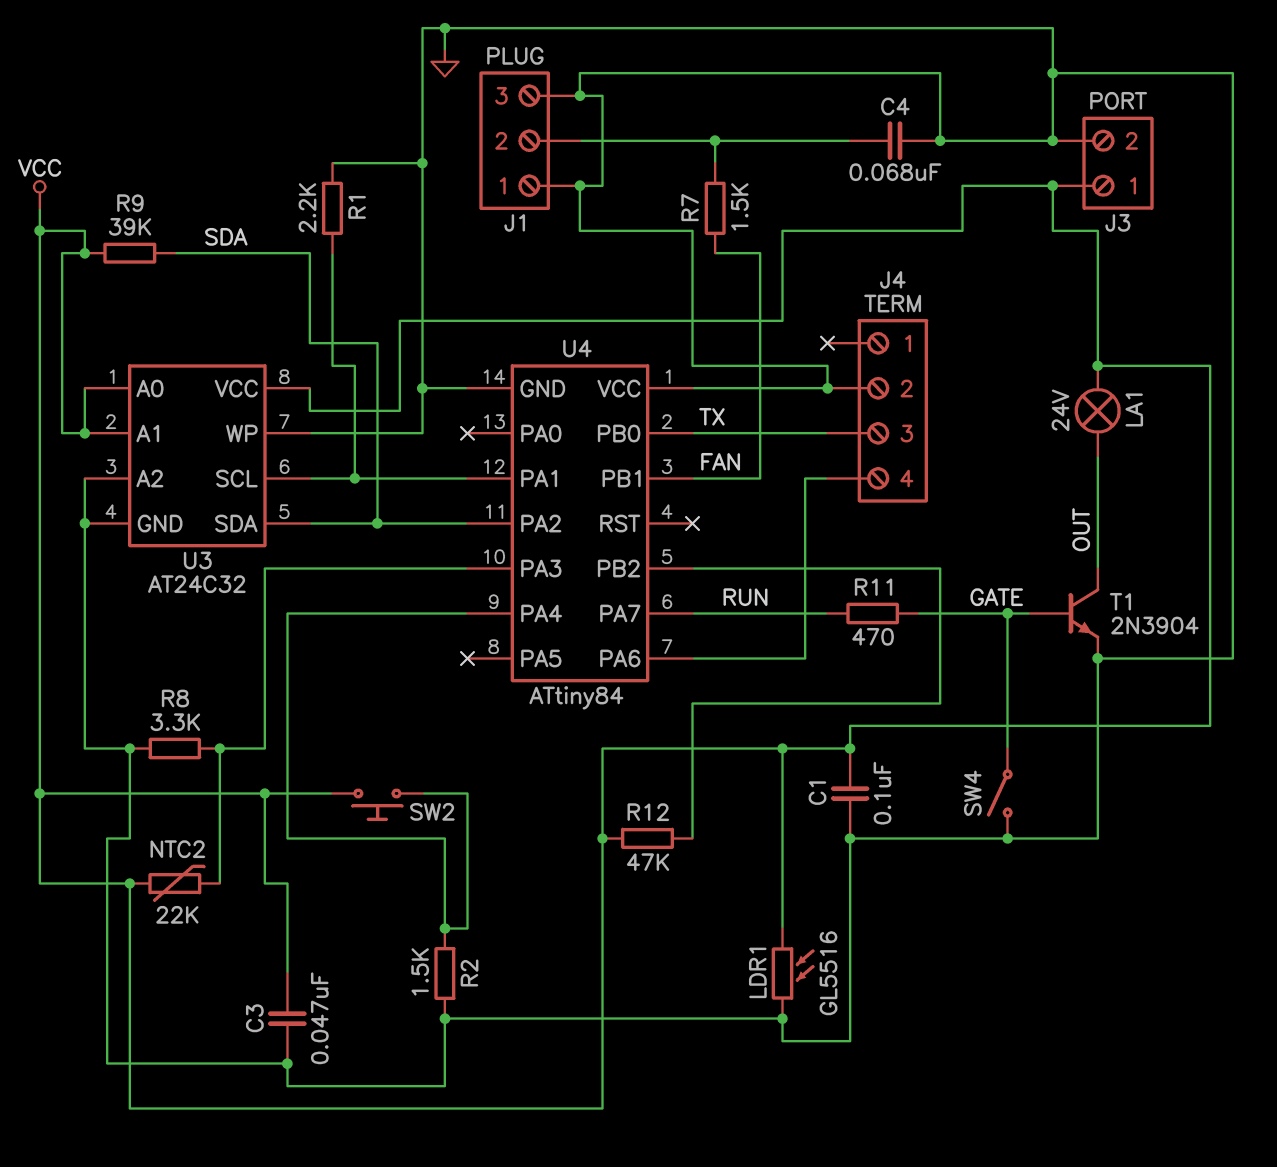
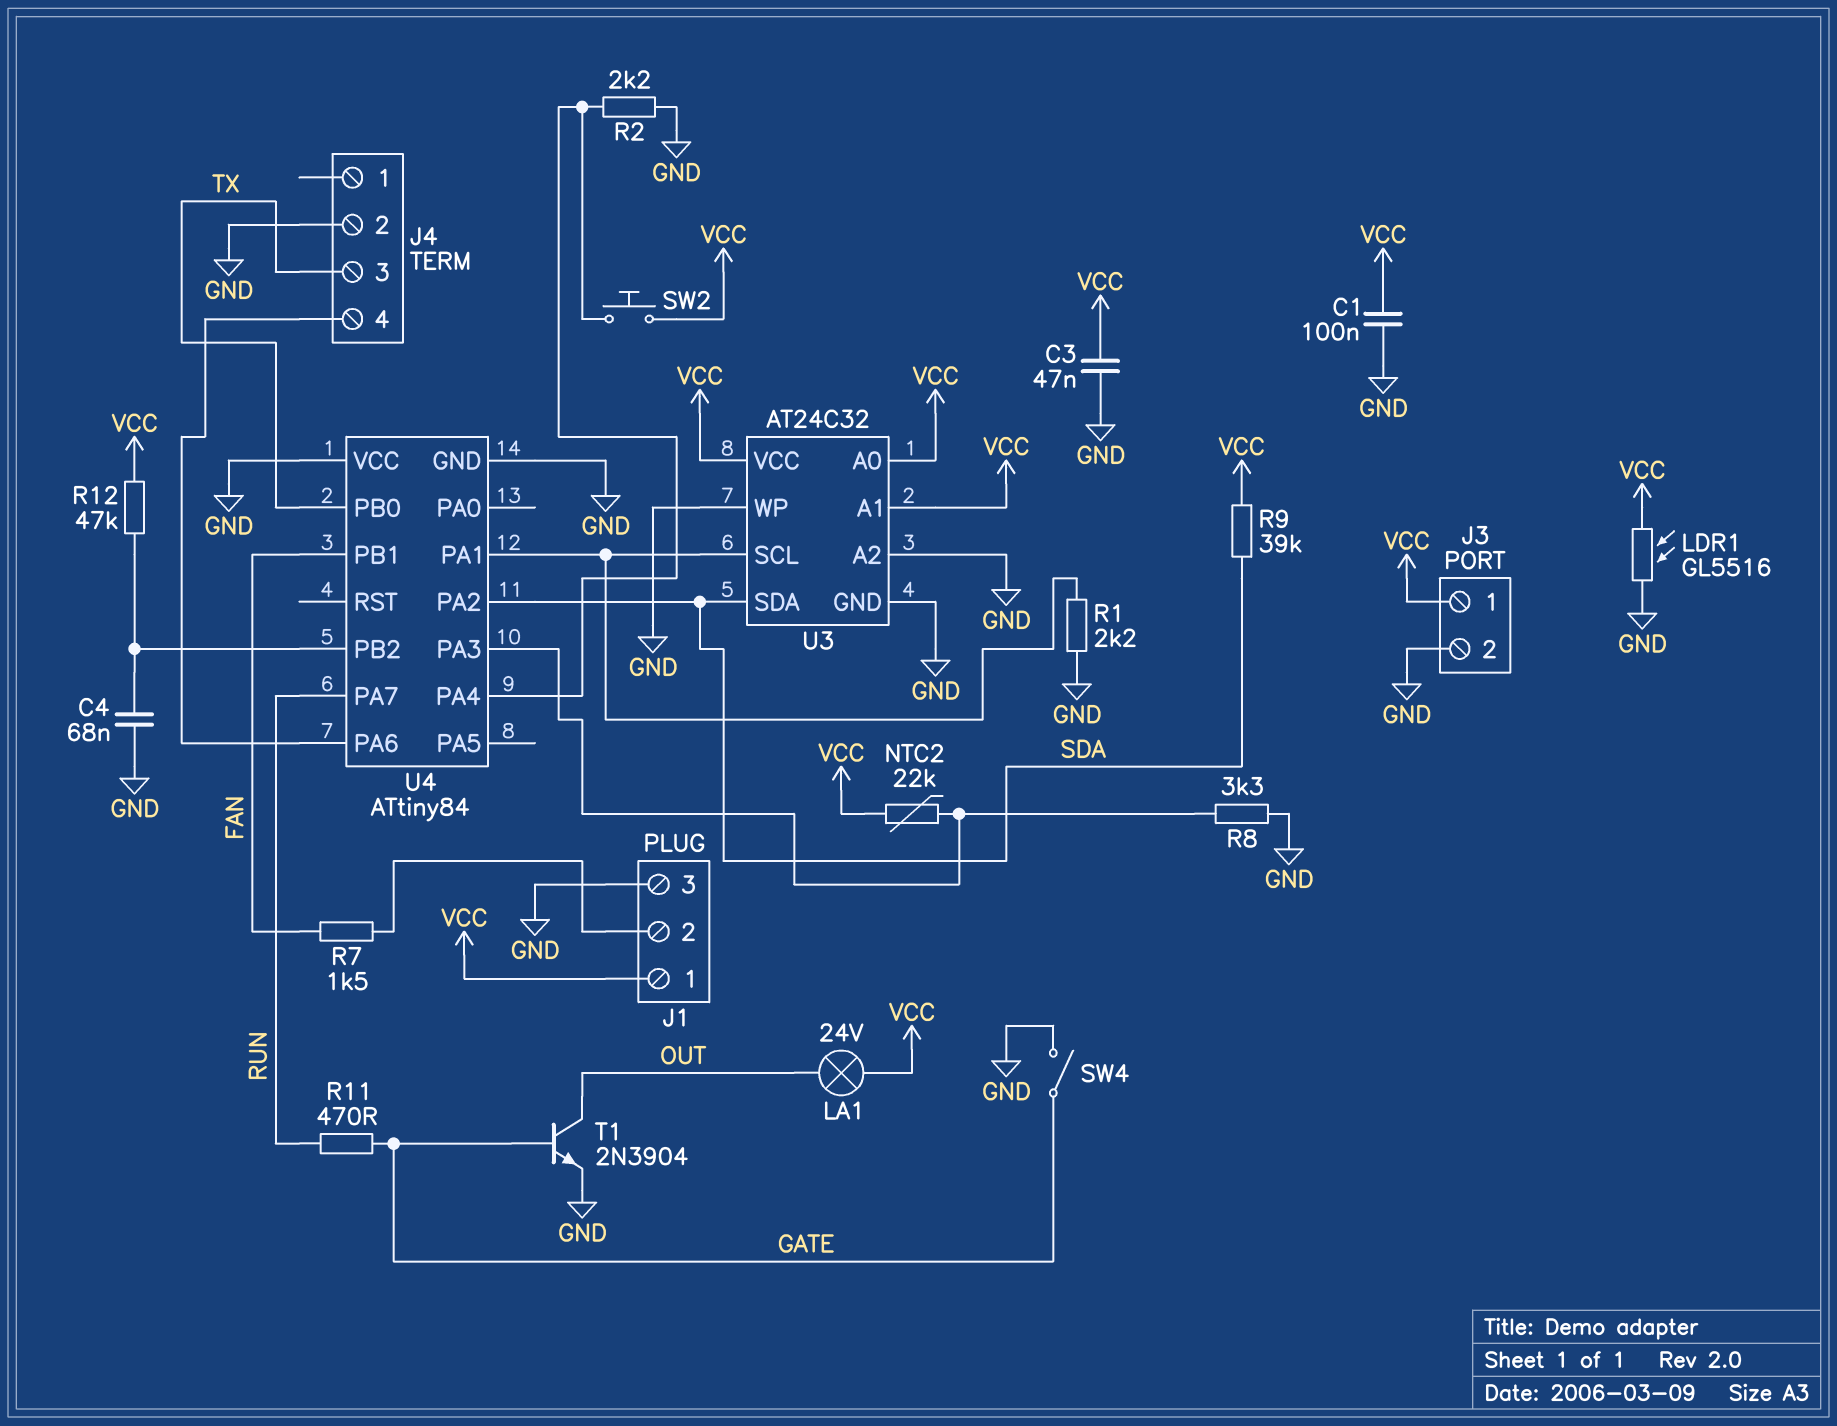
C4: 68nF (GND, J1/2) -> 68nF (GND, U4/PB2)
J1 pin 1: GND -> VCC
R2: 1.5k (GND, U4/PA4) -> 2.2k (GND, U4/PA4)

